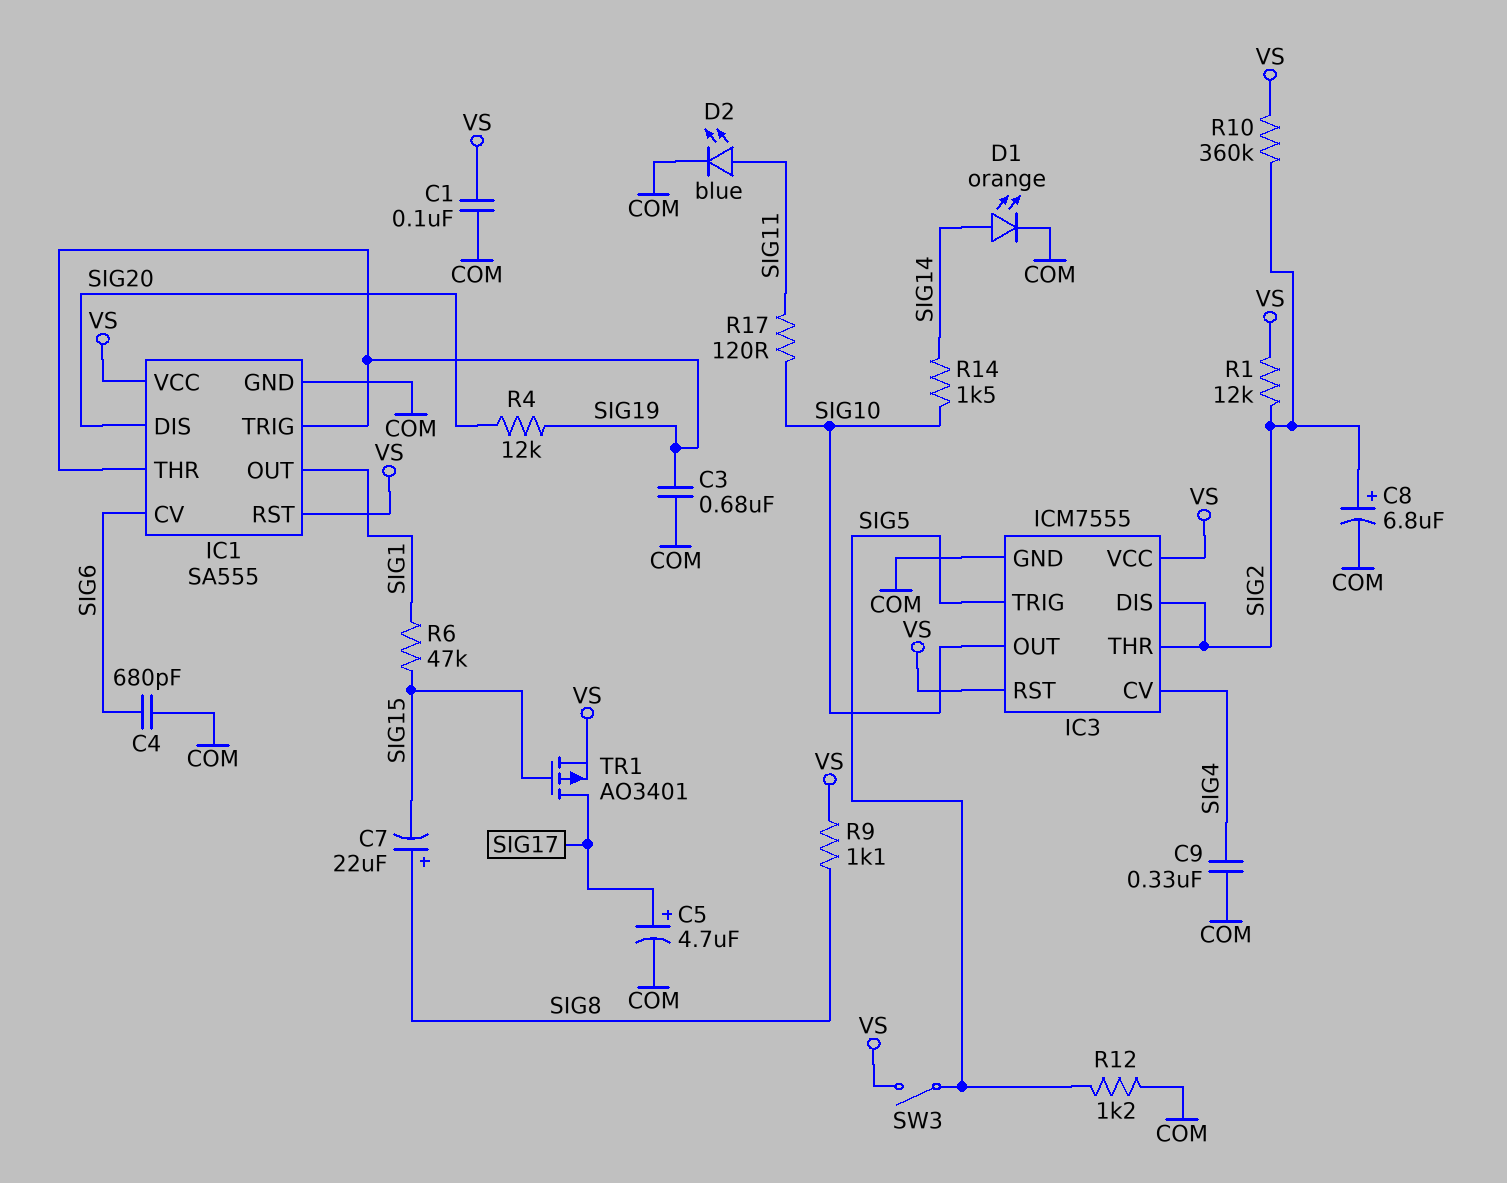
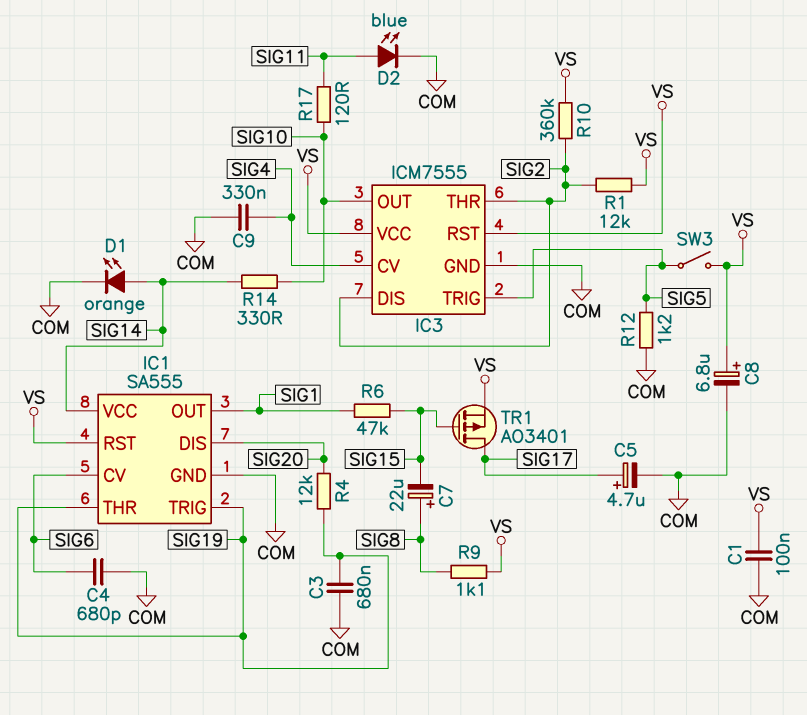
C8: 6.8uF (plus SIG2, minus COM) -> 6.8uF (plus VS, minus COM)
IC1 pin VCC: VS -> SIG14
R14: 1.5k (SIG10, SIG14) -> 330 (SIG10, SIG14)

